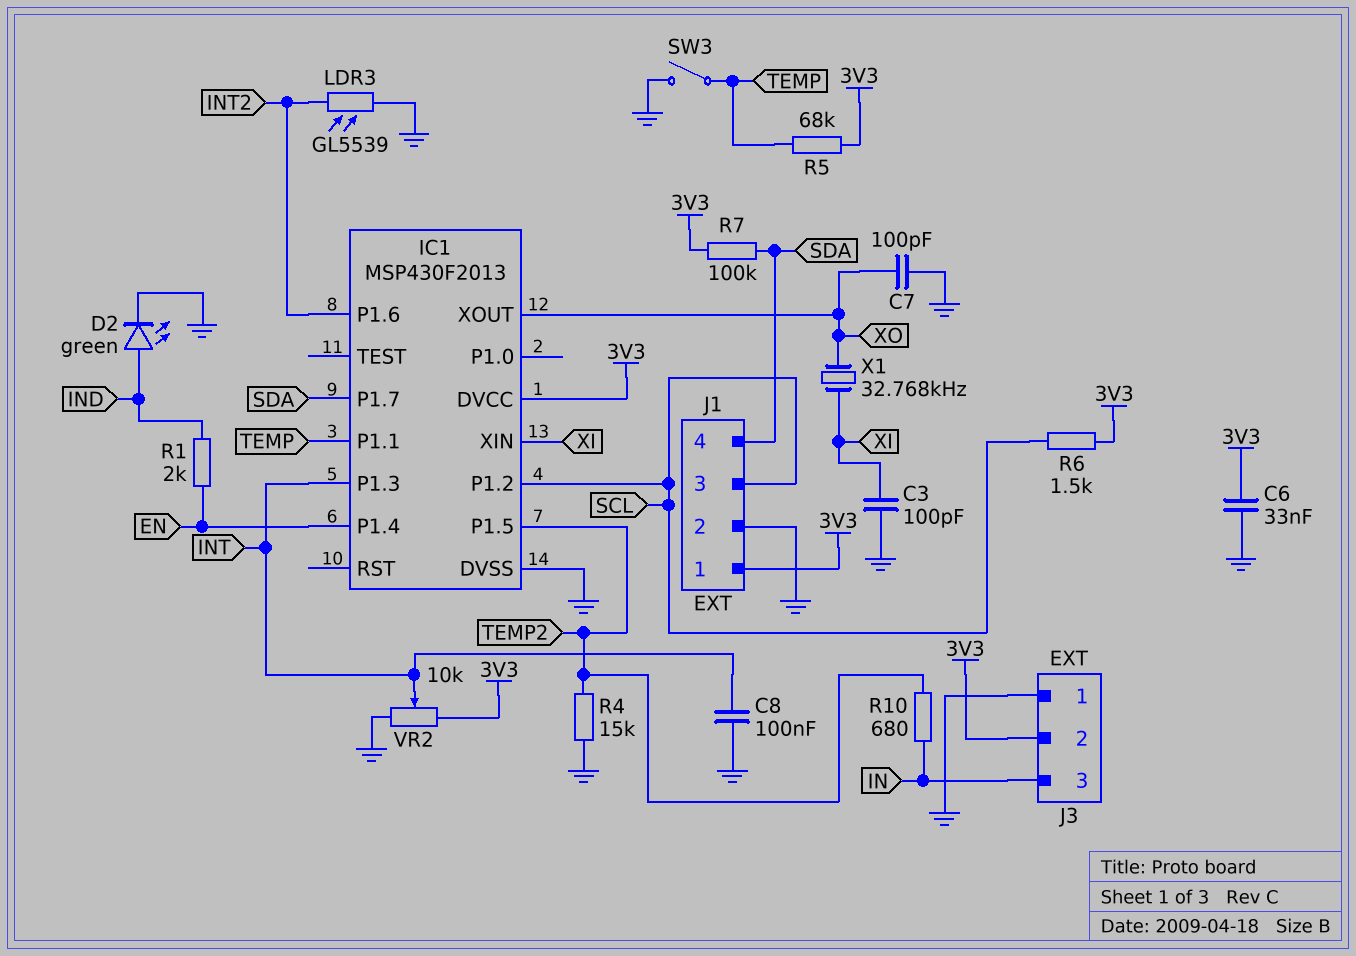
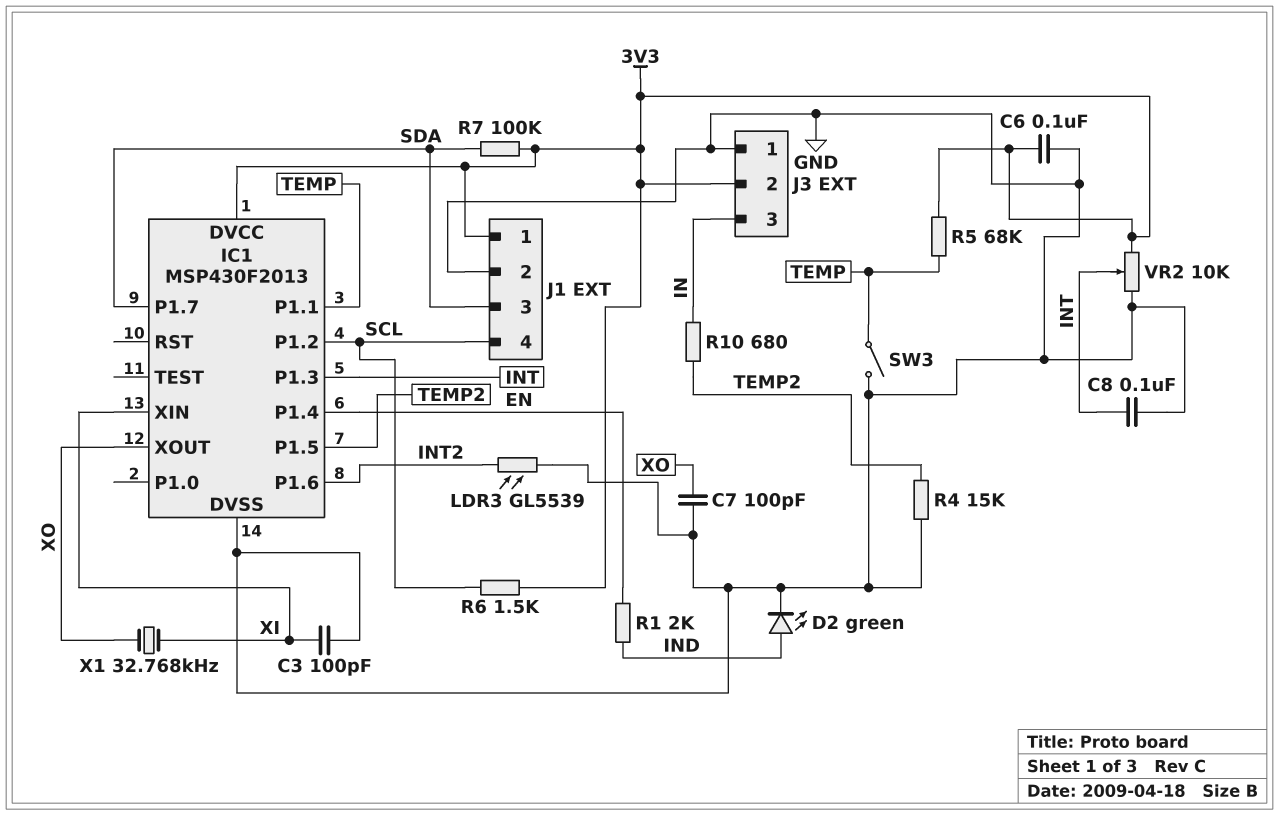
C6: 33nF (3V3, GND) -> 100nF (3V3, GND)
J1 pin 3: SCL -> SDA
J1 pin 4: SDA -> SCL

